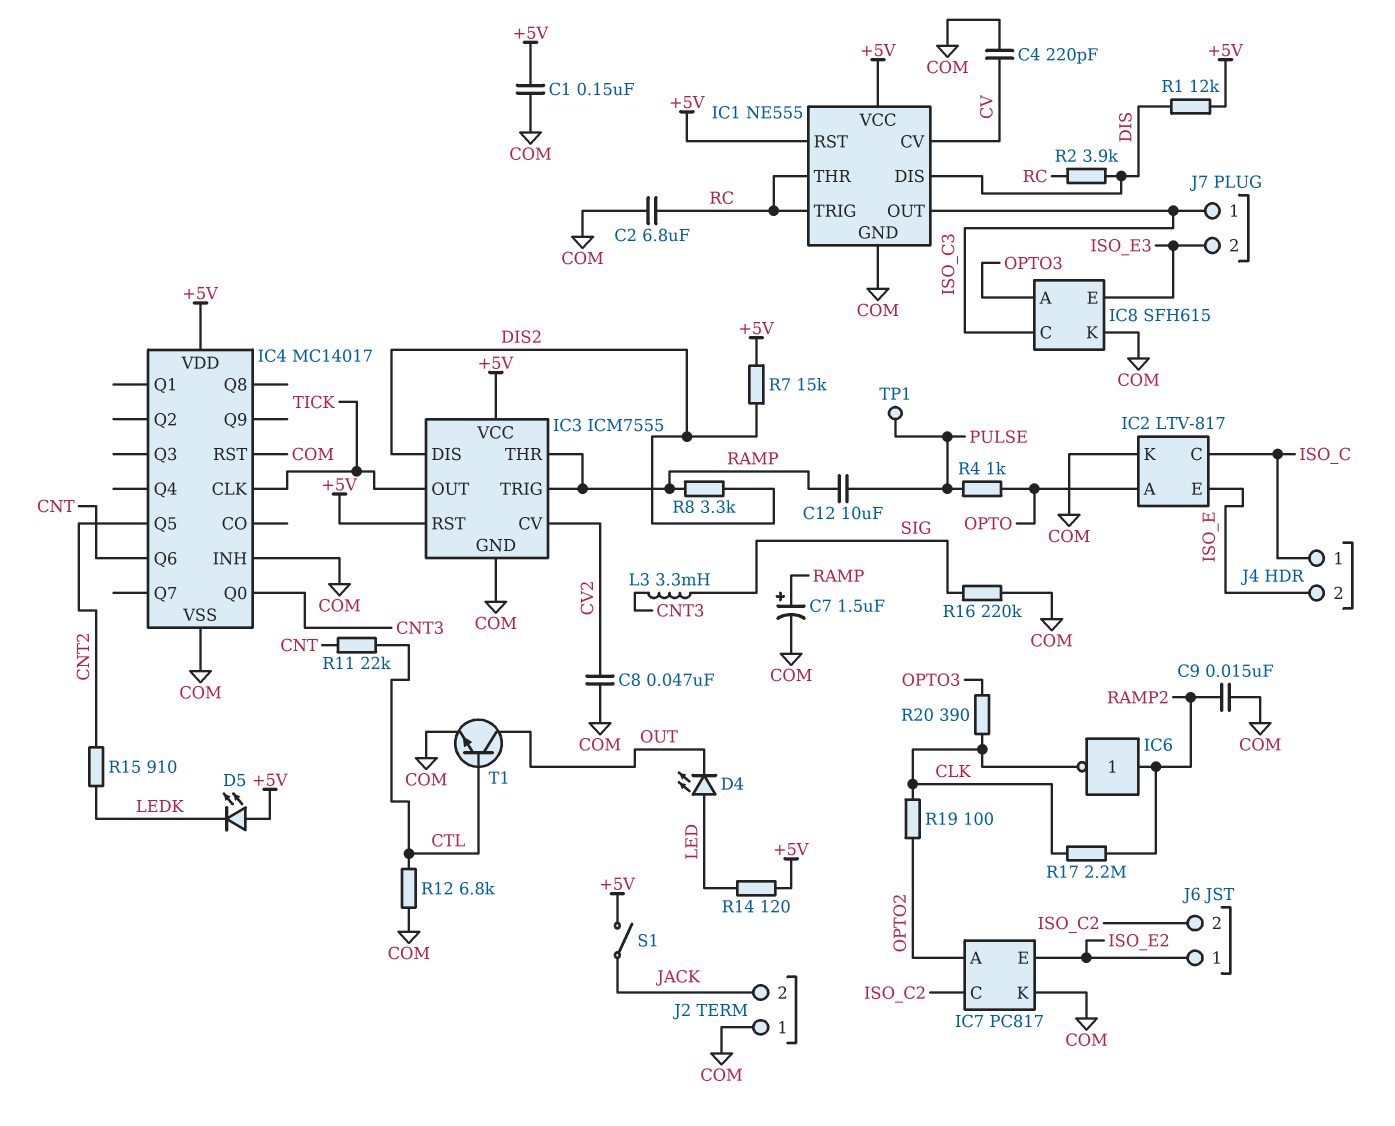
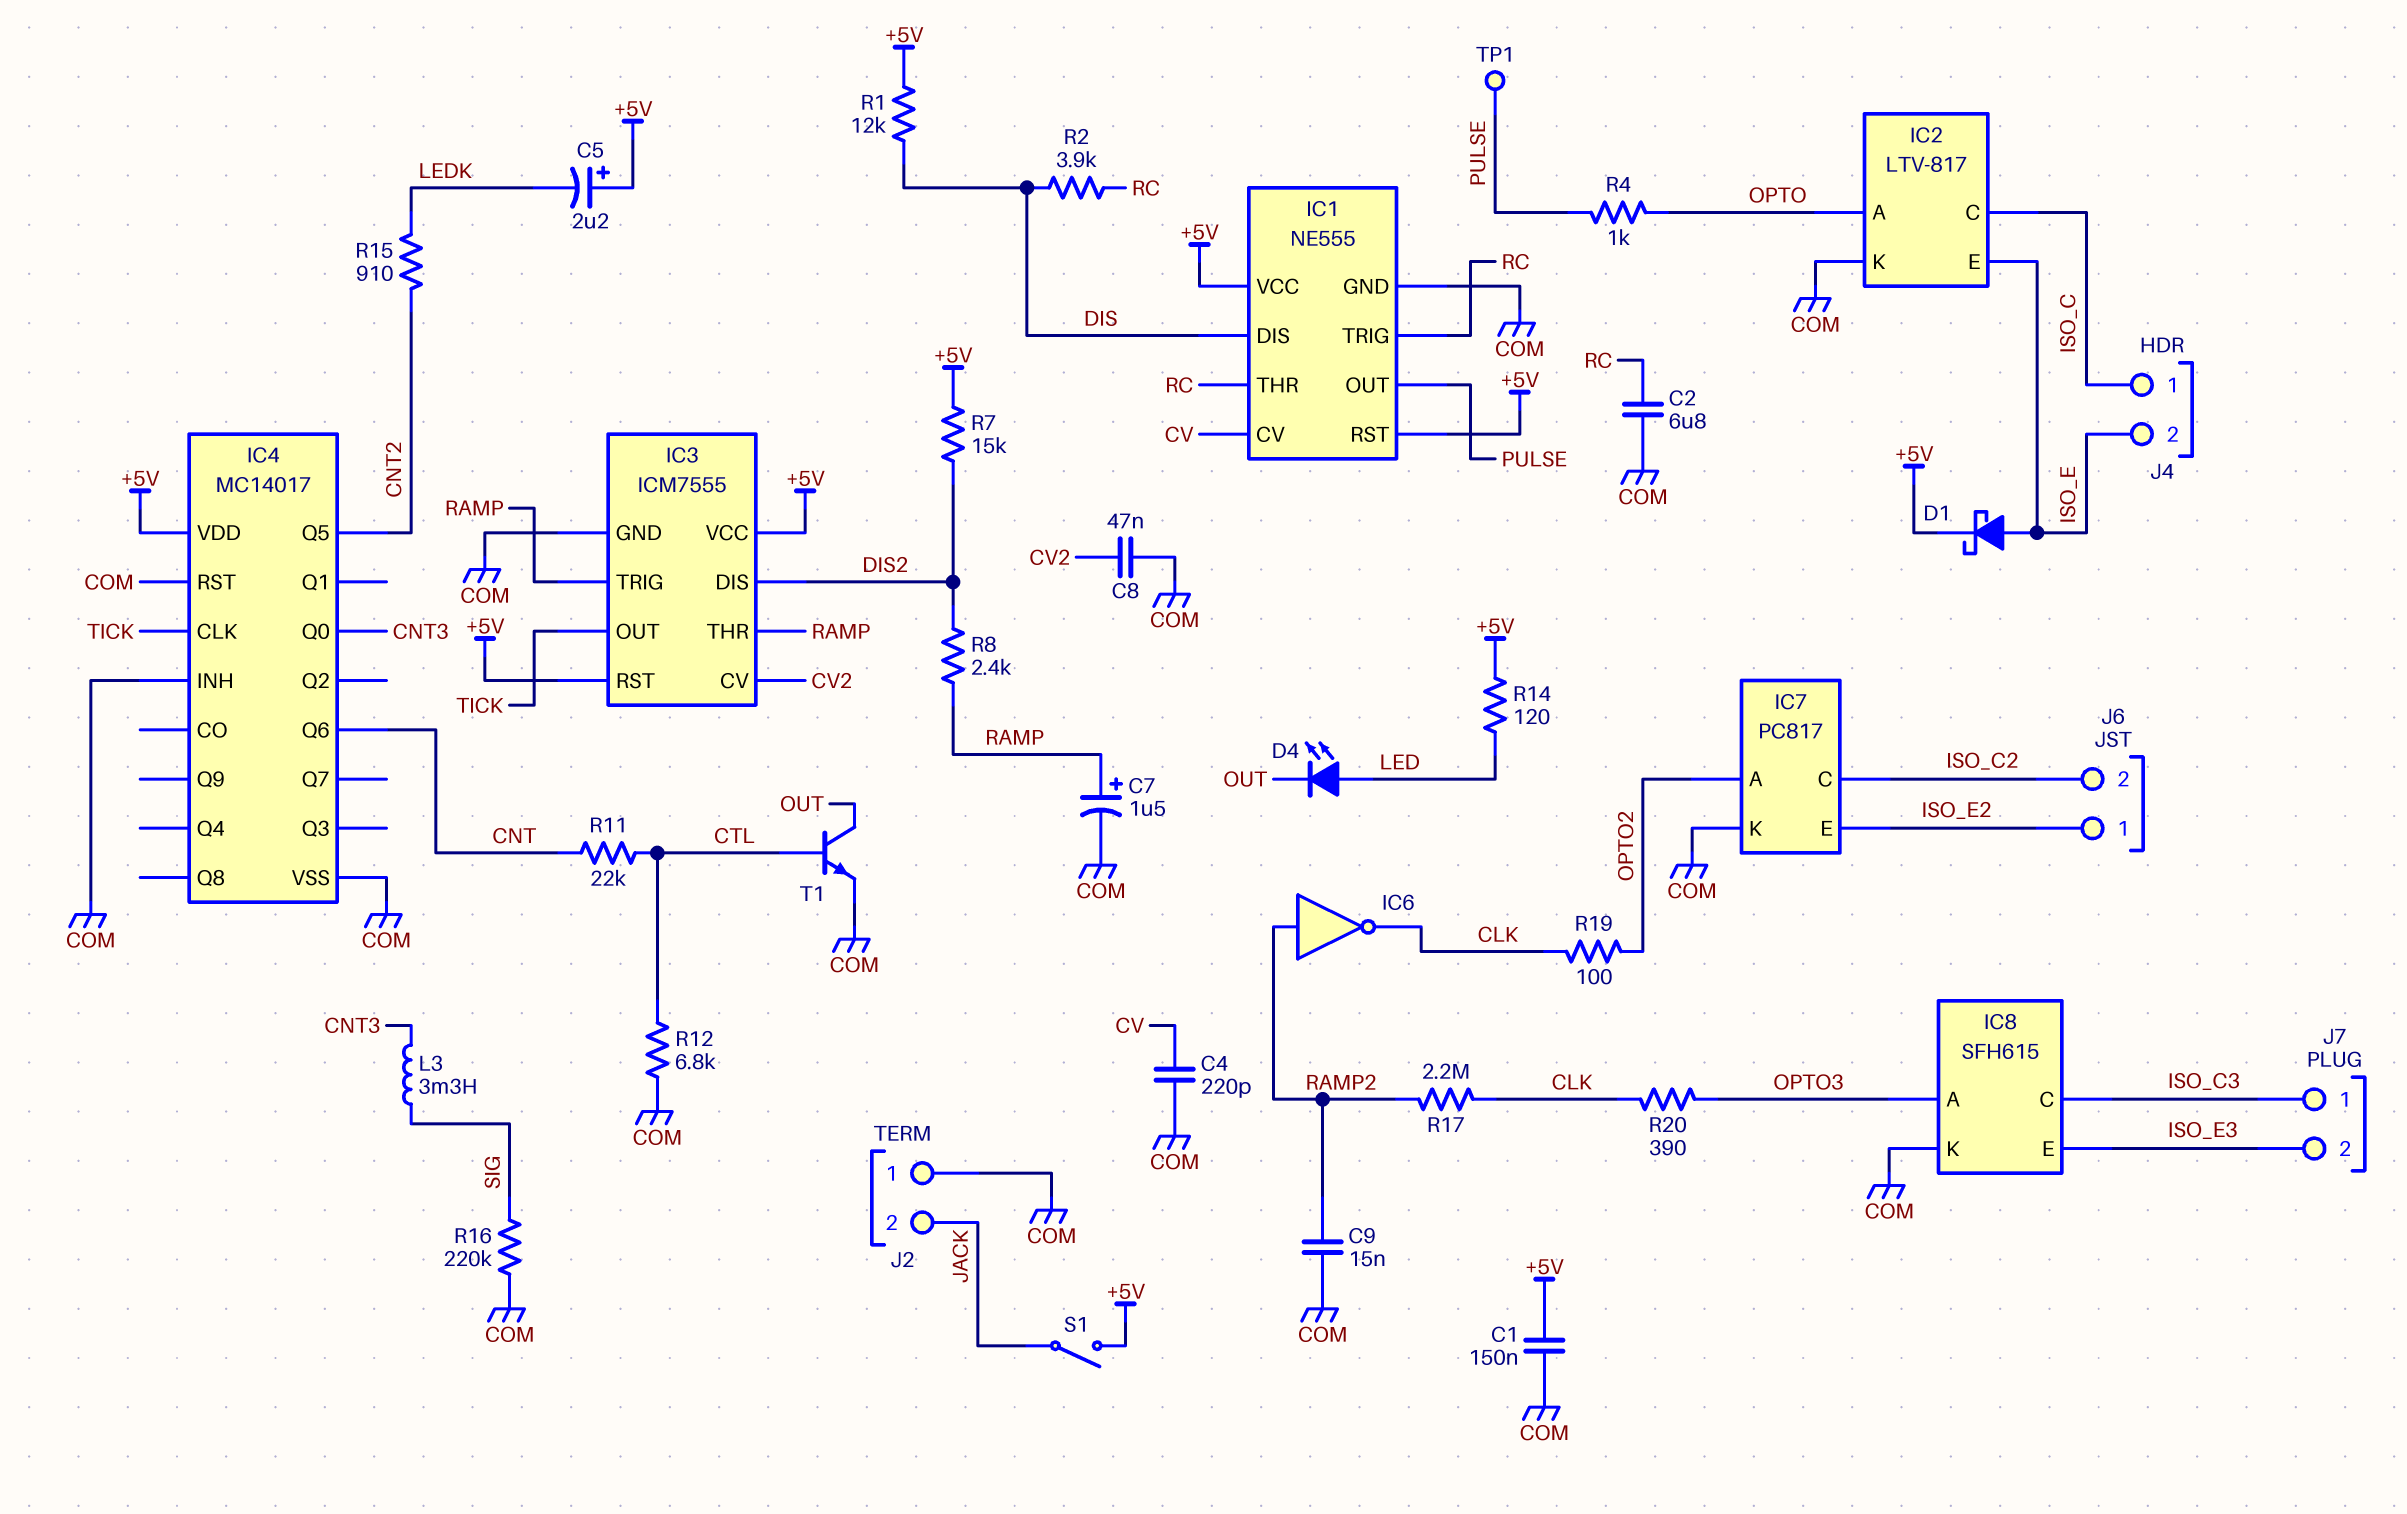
C5: none -> 2.2uF (plus +5V, minus LEDK)
C12: 10uF (PULSE, RAMP) -> none
D1: none -> schottky (A ISO_E, K +5V)
D5: LED (A +5V, K LEDK) -> none
IC1 pin OUT: ISO_C3 -> PULSE
R8: 3.3k (DIS2, RAMP) -> 2.4k (DIS2, RAMP)

